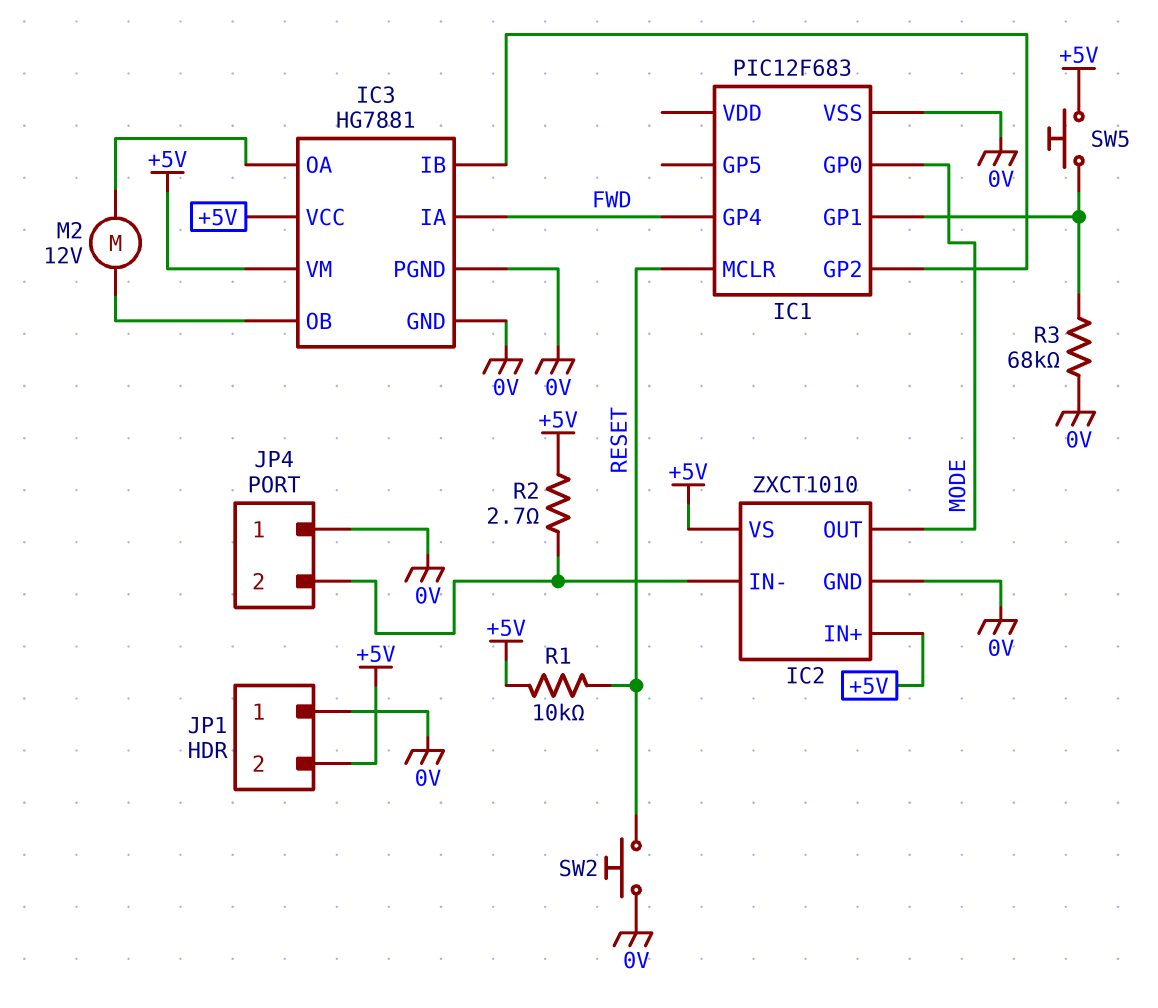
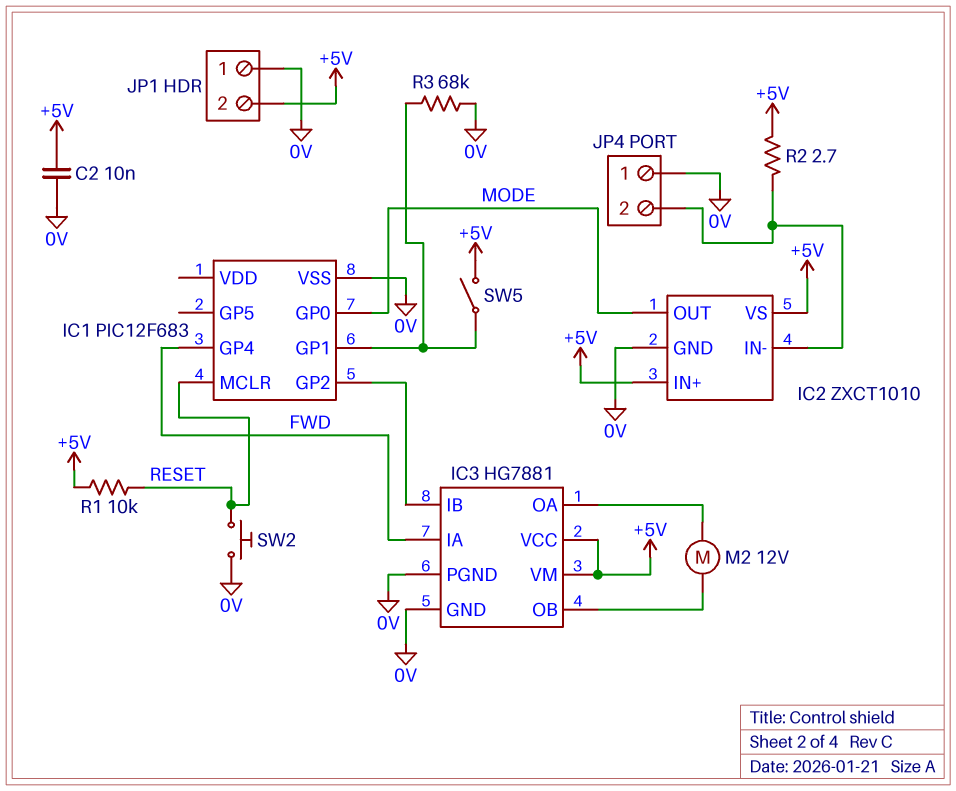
C2: none -> 10nF (+5V, 0V)
SW5: button (+5V, IC1/GP1) -> switch (+5V, IC1/GP1)

